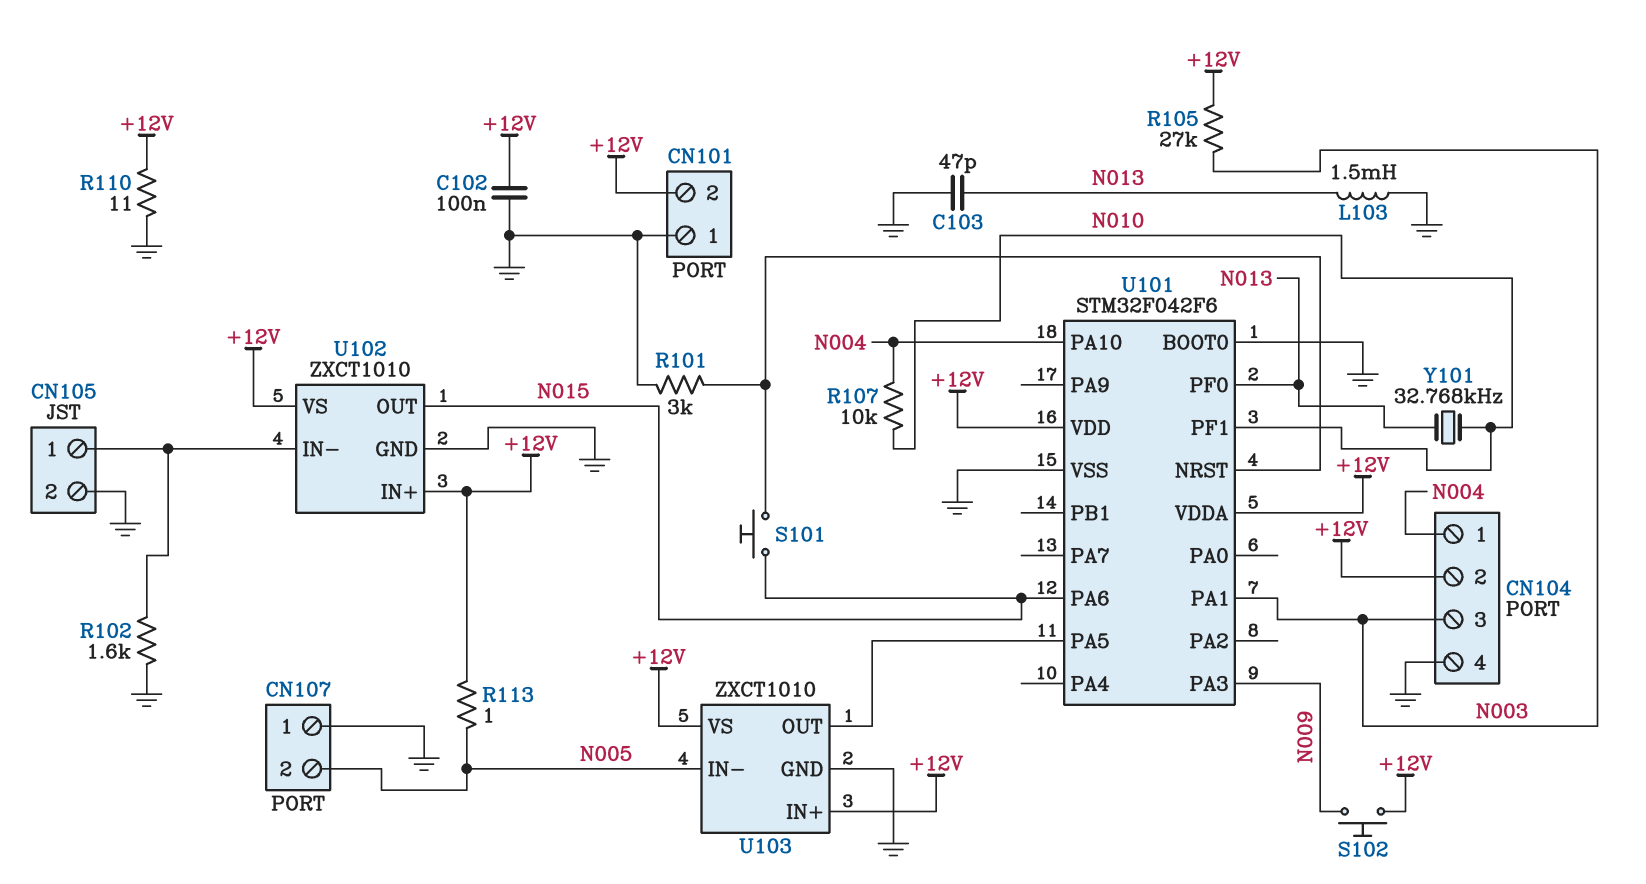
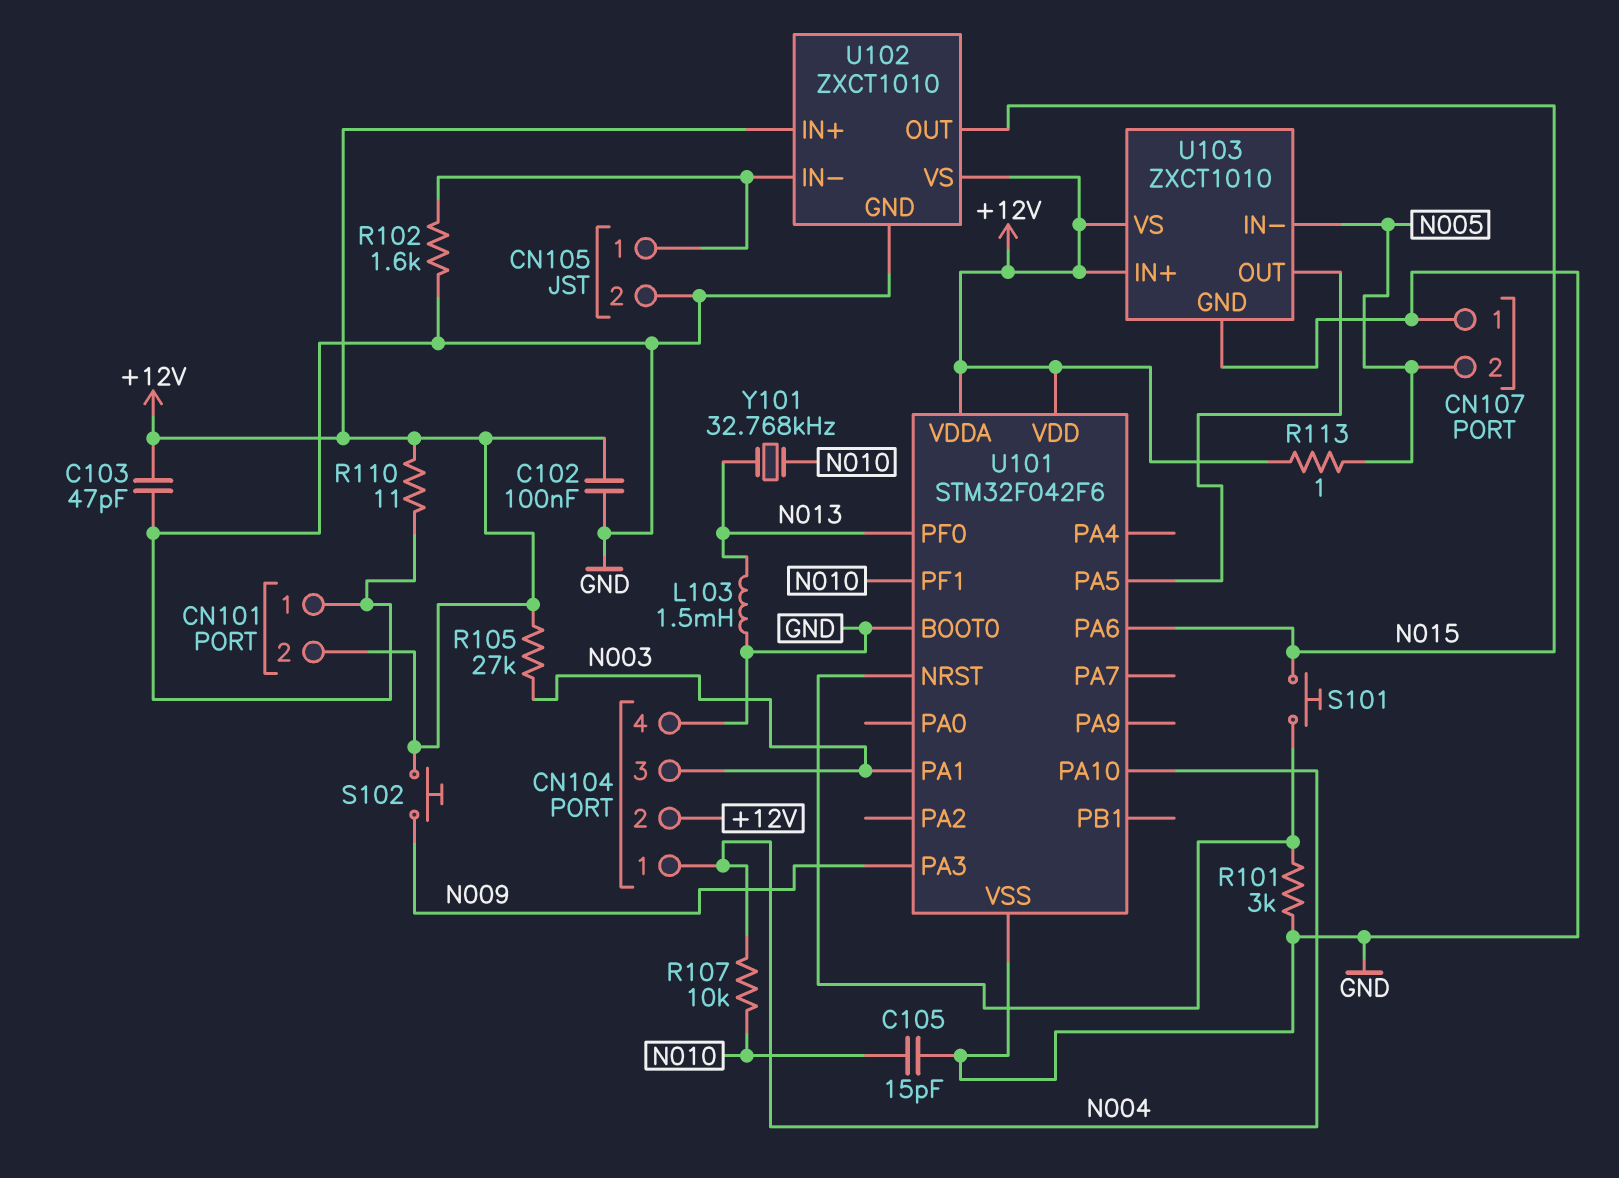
C103: 47pF (GND, N013) -> 47pF (+12V, GND)
C105: none -> 15pF (GND, N010)

